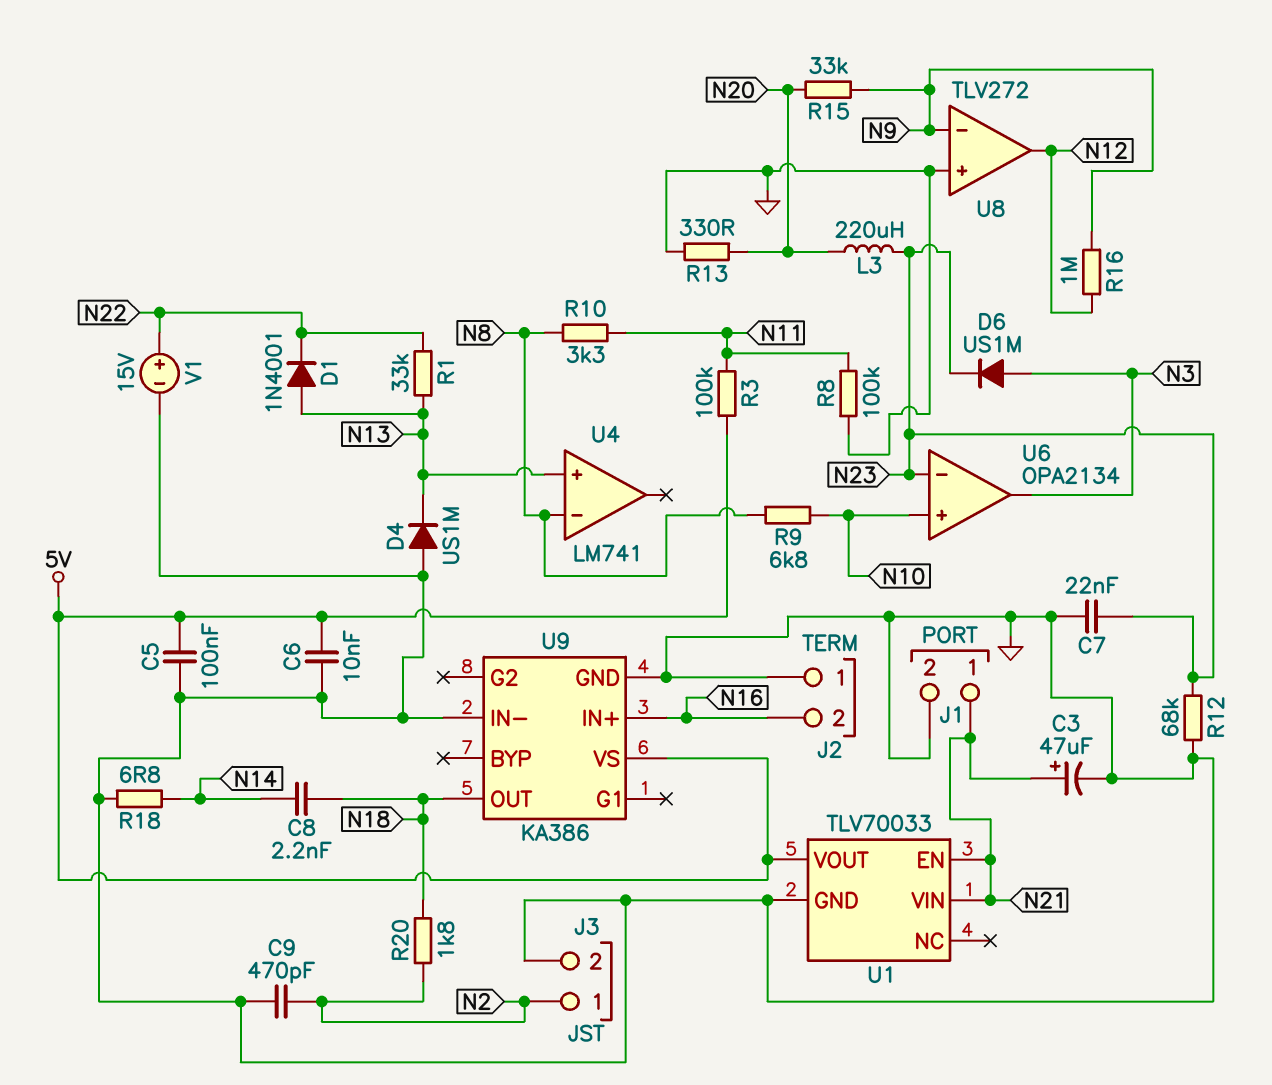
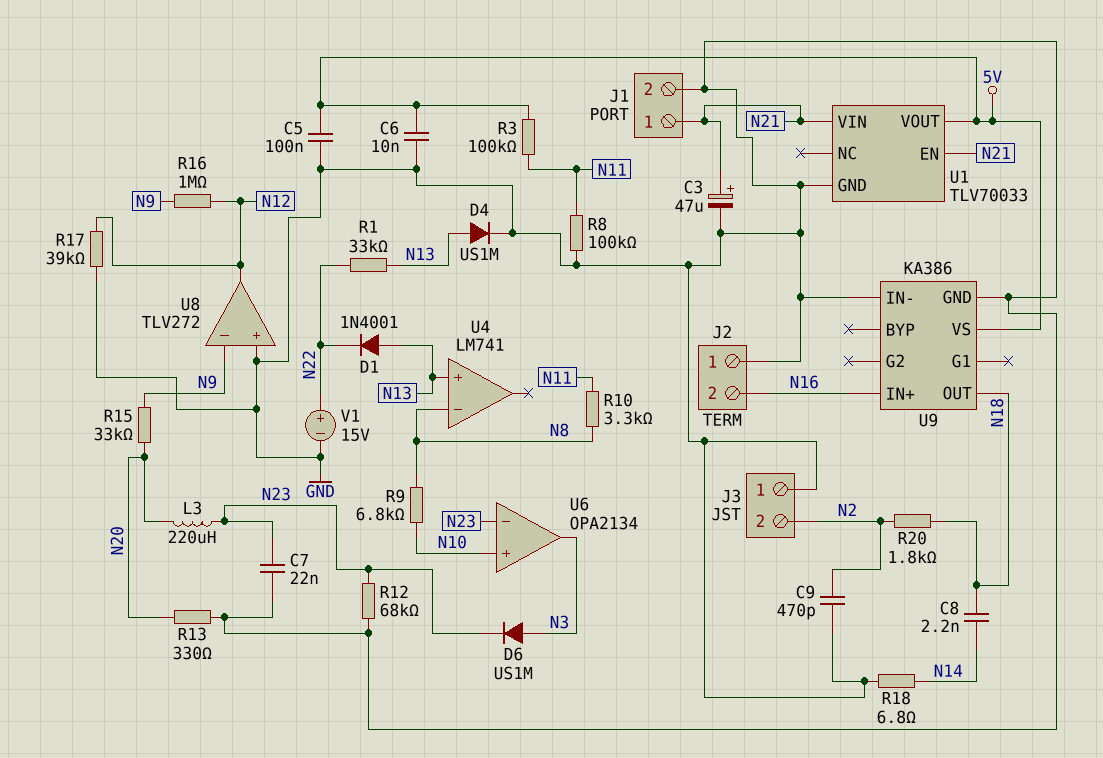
D4: diode US1M (A GND, K N13) -> diode US1M (A N13, K GND)
J3 pin 1: N2 -> GND
J3 pin 2: GND -> N2
R17: none -> 39k (GND, N12)

